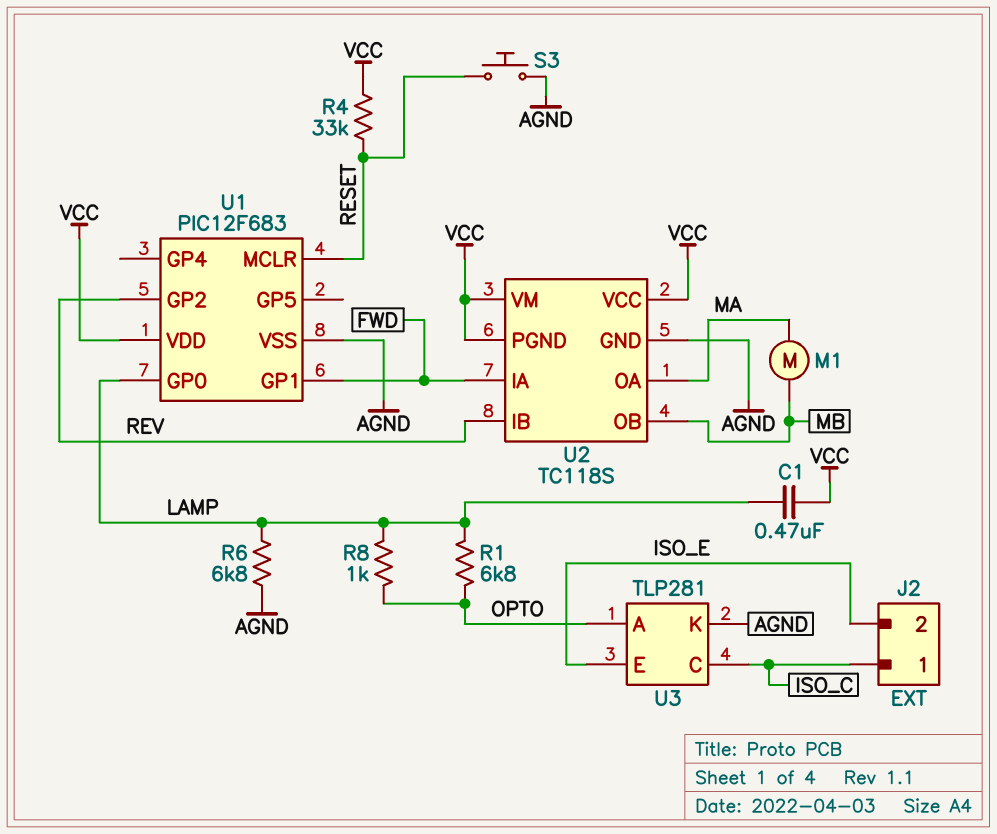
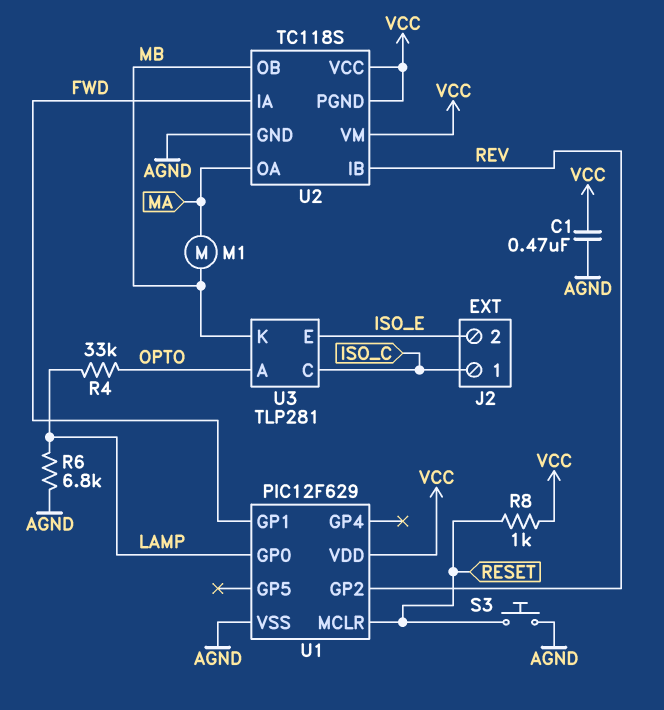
C1: 470nF (LAMP, VCC) -> 470nF (AGND, VCC)
R1: 6.8k (LAMP, OPTO) -> none
R4: 33k (RESET, VCC) -> 33k (LAMP, OPTO)
R8: 1k (LAMP, OPTO) -> 1k (RESET, VCC)
U1: PIC12F683 -> PIC12F629
U3 pin K: AGND -> MB

